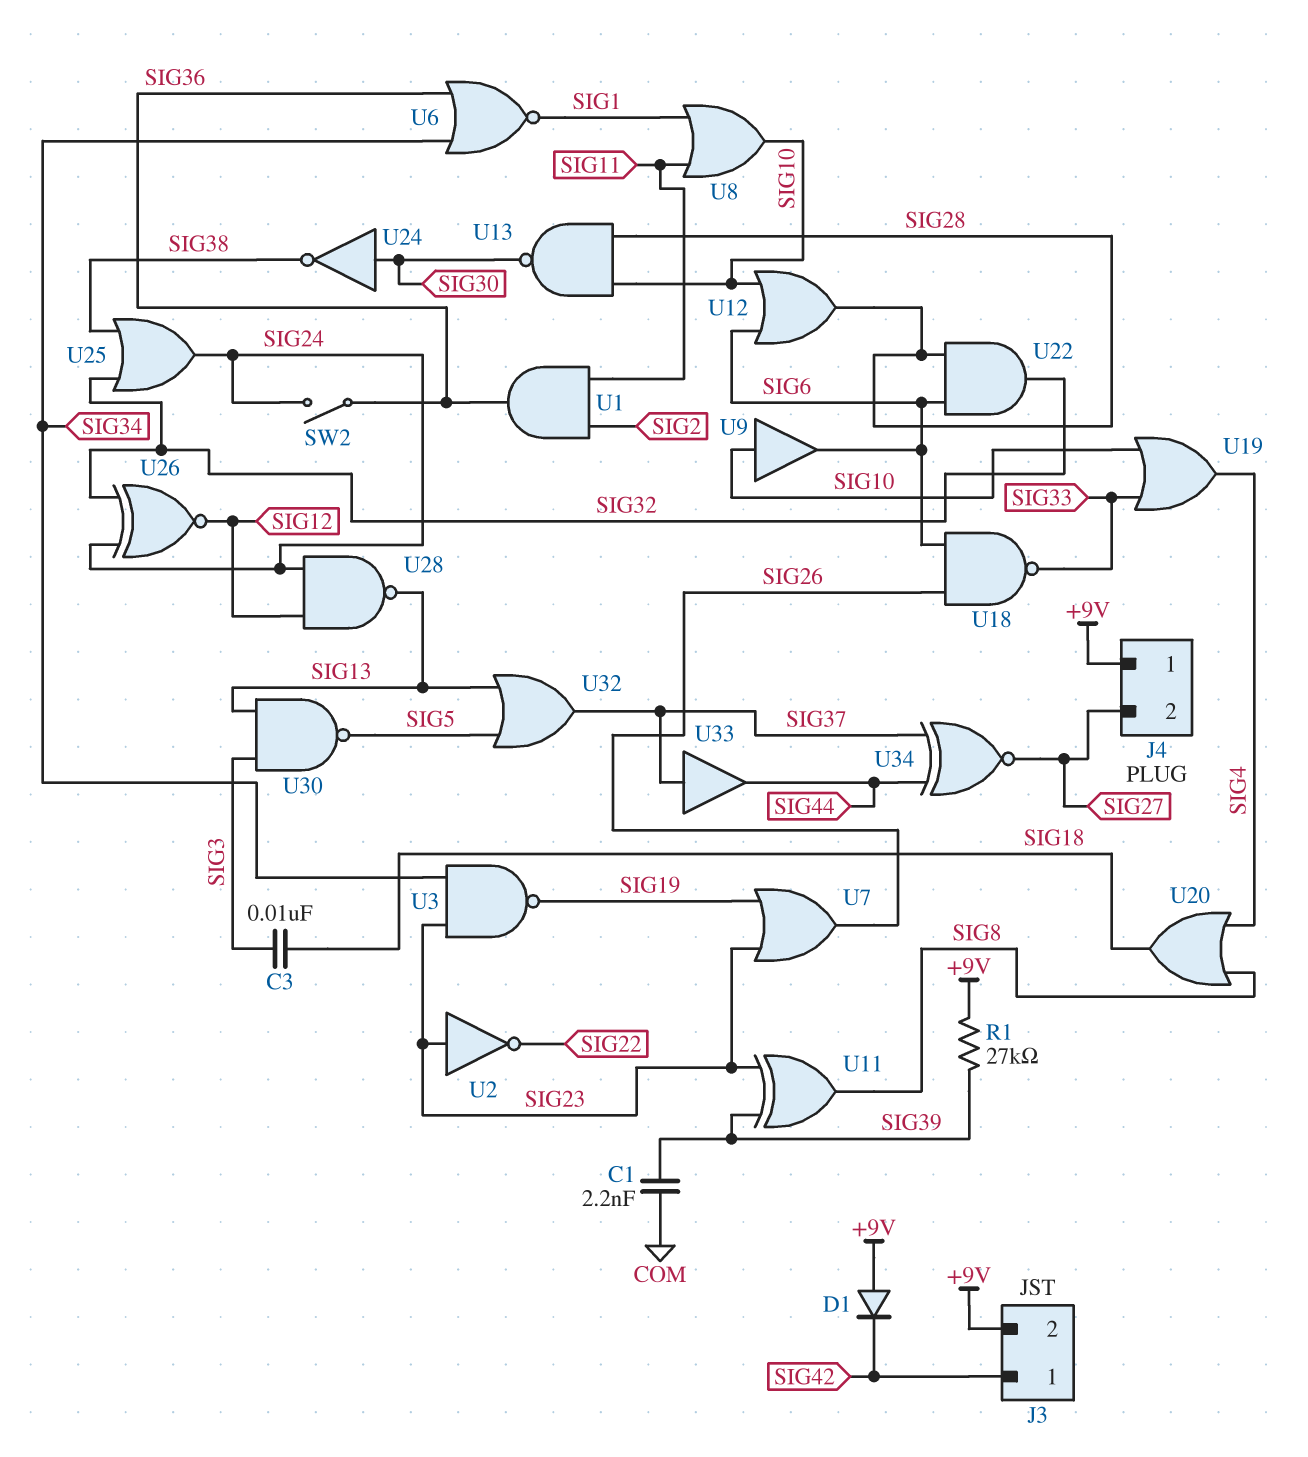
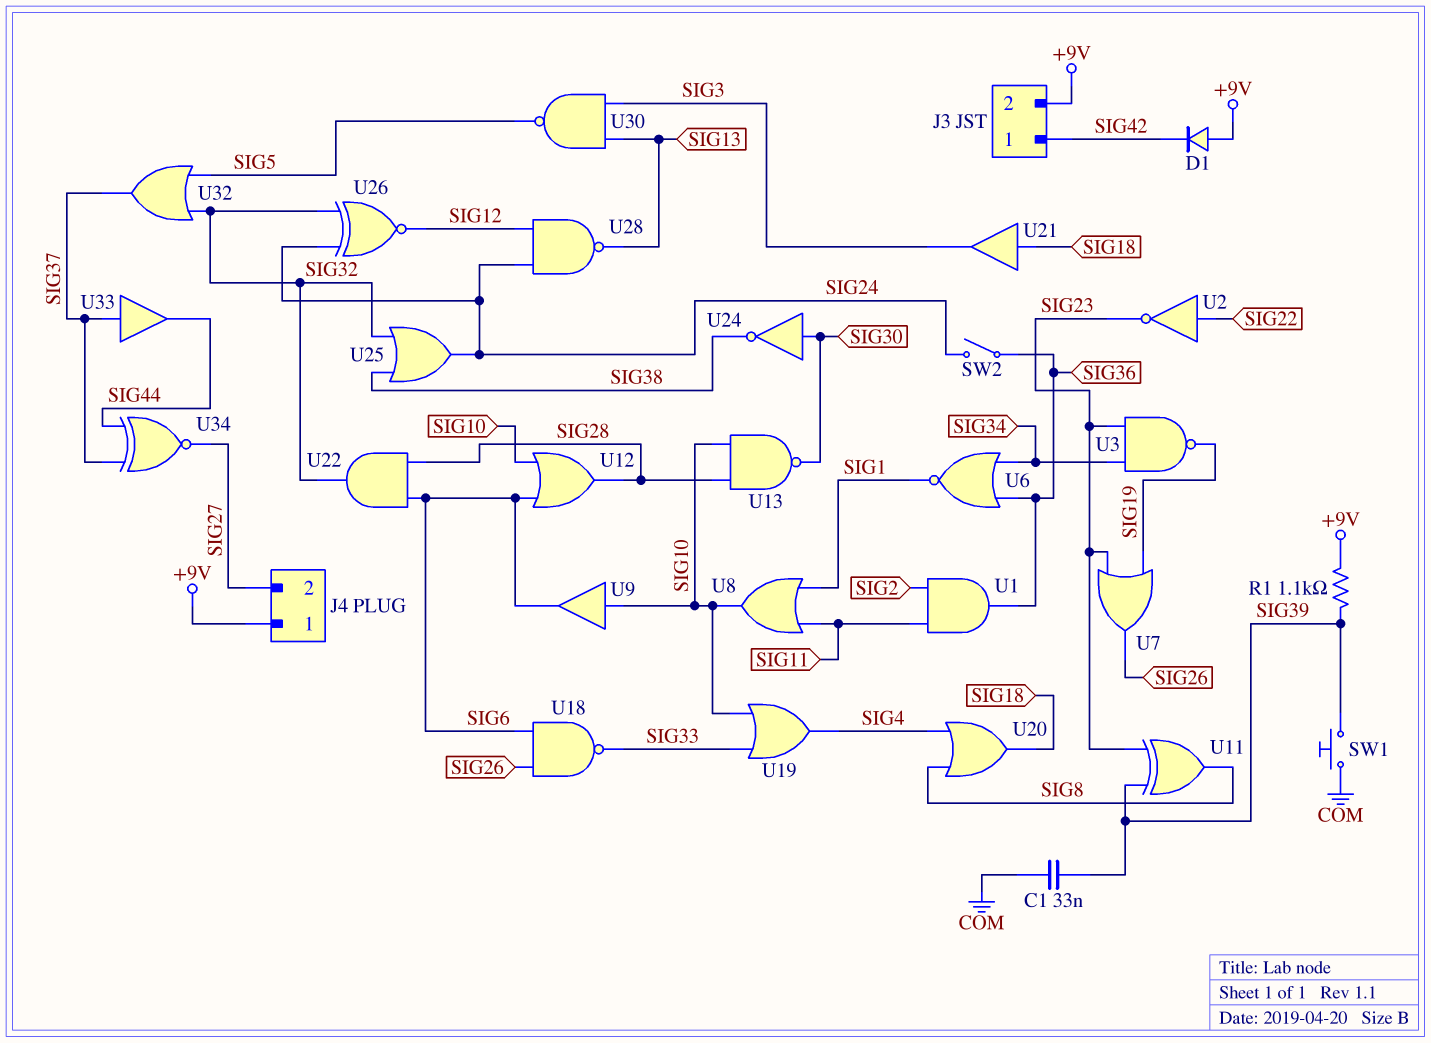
C1: 2.2nF (COM, SIG39) -> 33nF (COM, SIG39)
C3: 10nF (SIG3, SIG18) -> none
R1: 27k (+9V, SIG39) -> 1.1k (+9V, SIG39)
SW1: none -> button (COM, SIG39)
U2: NOT (in SIG23, out SIG22) -> NOT (in SIG22, out SIG23)
U21: none -> buffer (in SIG18, out SIG3)
U32: OR (in SIG5, in SIG13, out SIG37) -> OR (in SIG5, in SIG32, out SIG37)

